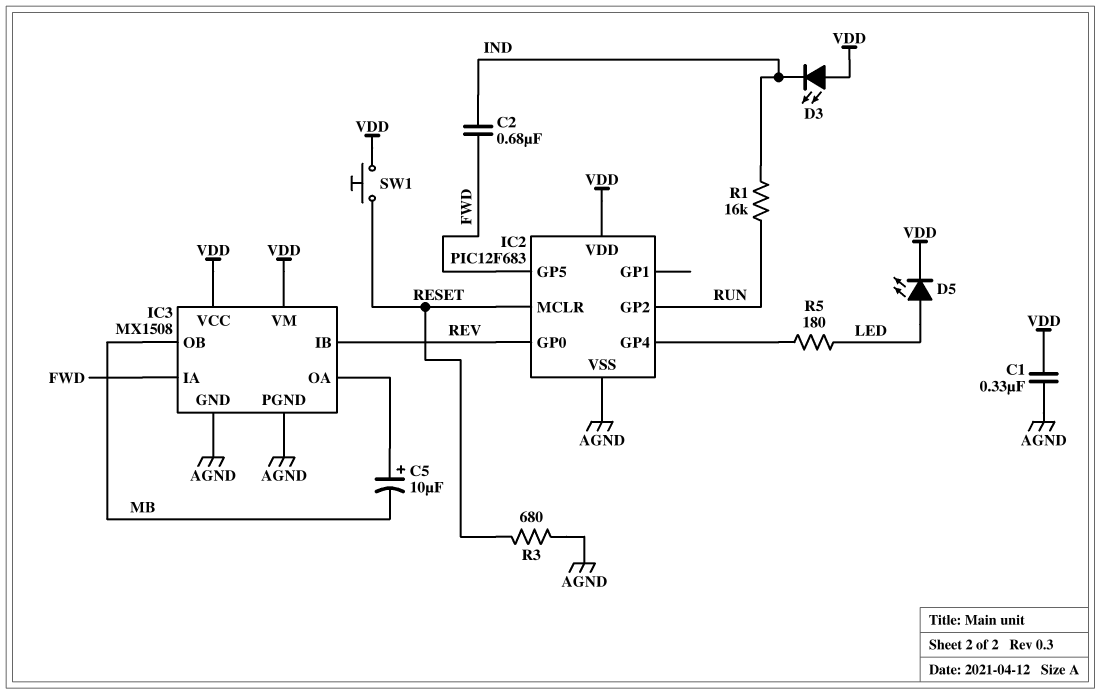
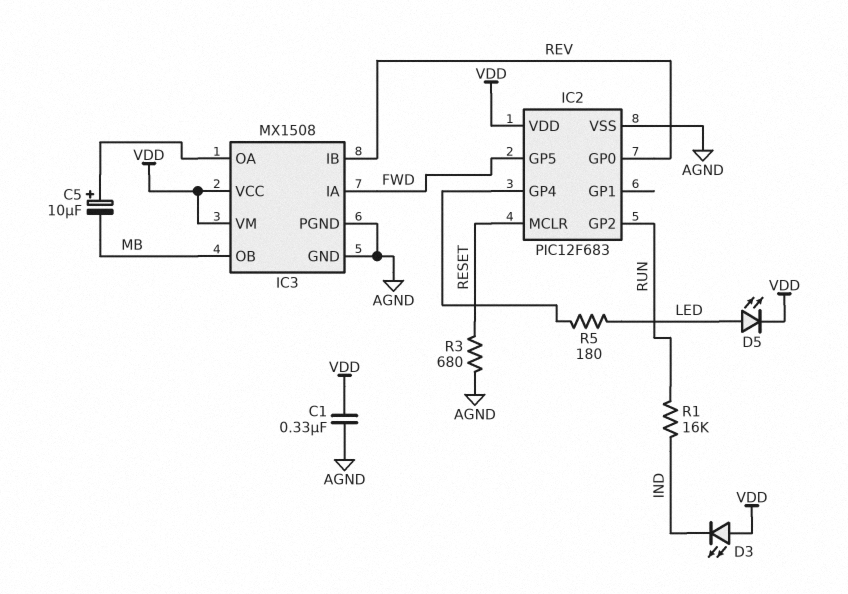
C2: 680nF (FWD, IND) -> none
SW1: button (RESET, VDD) -> none

